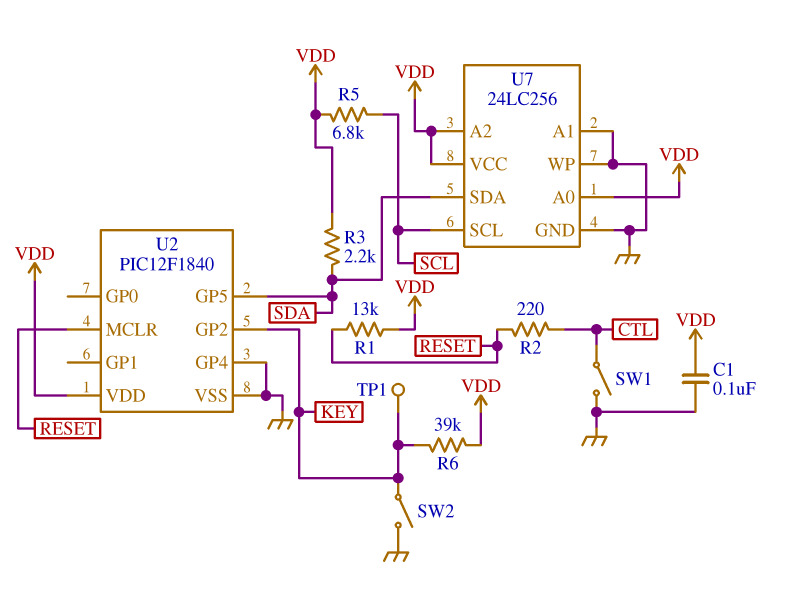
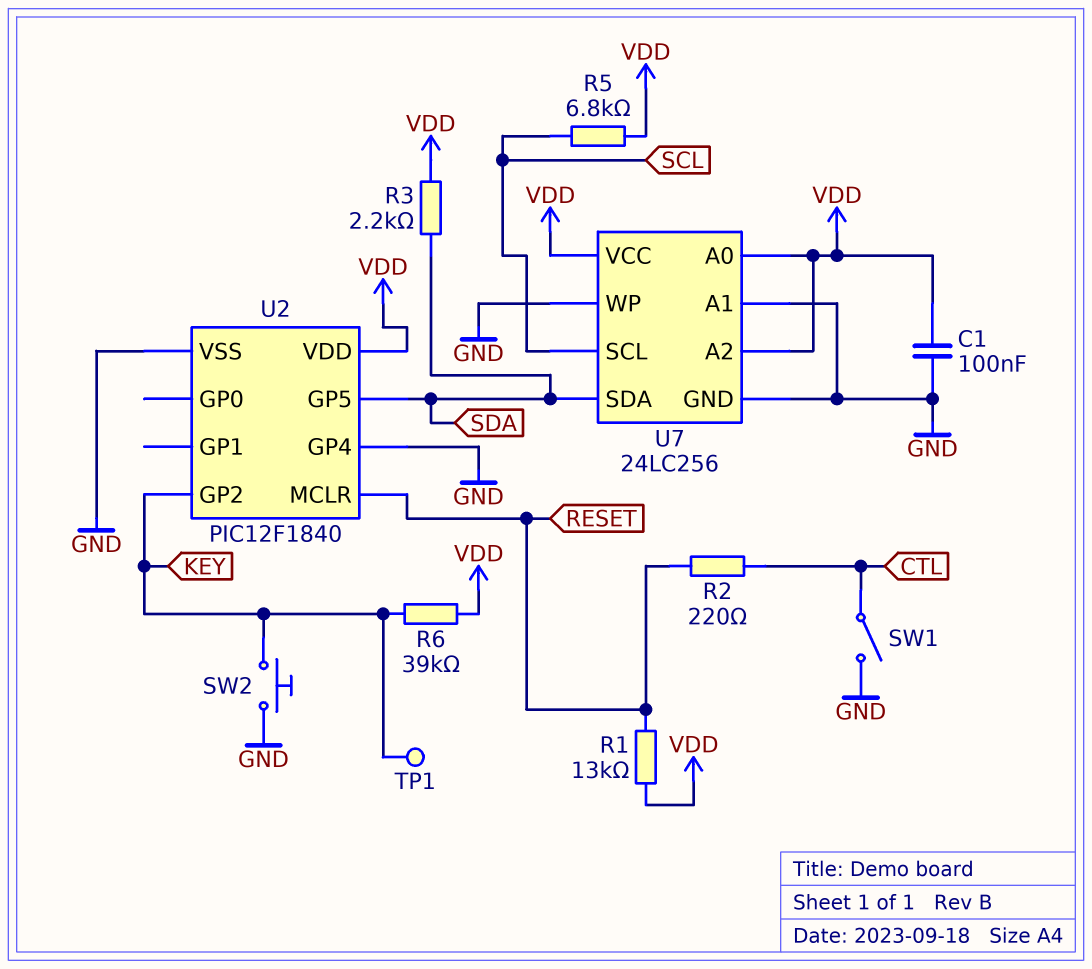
SW2: switch (GND, KEY) -> button (GND, KEY)

